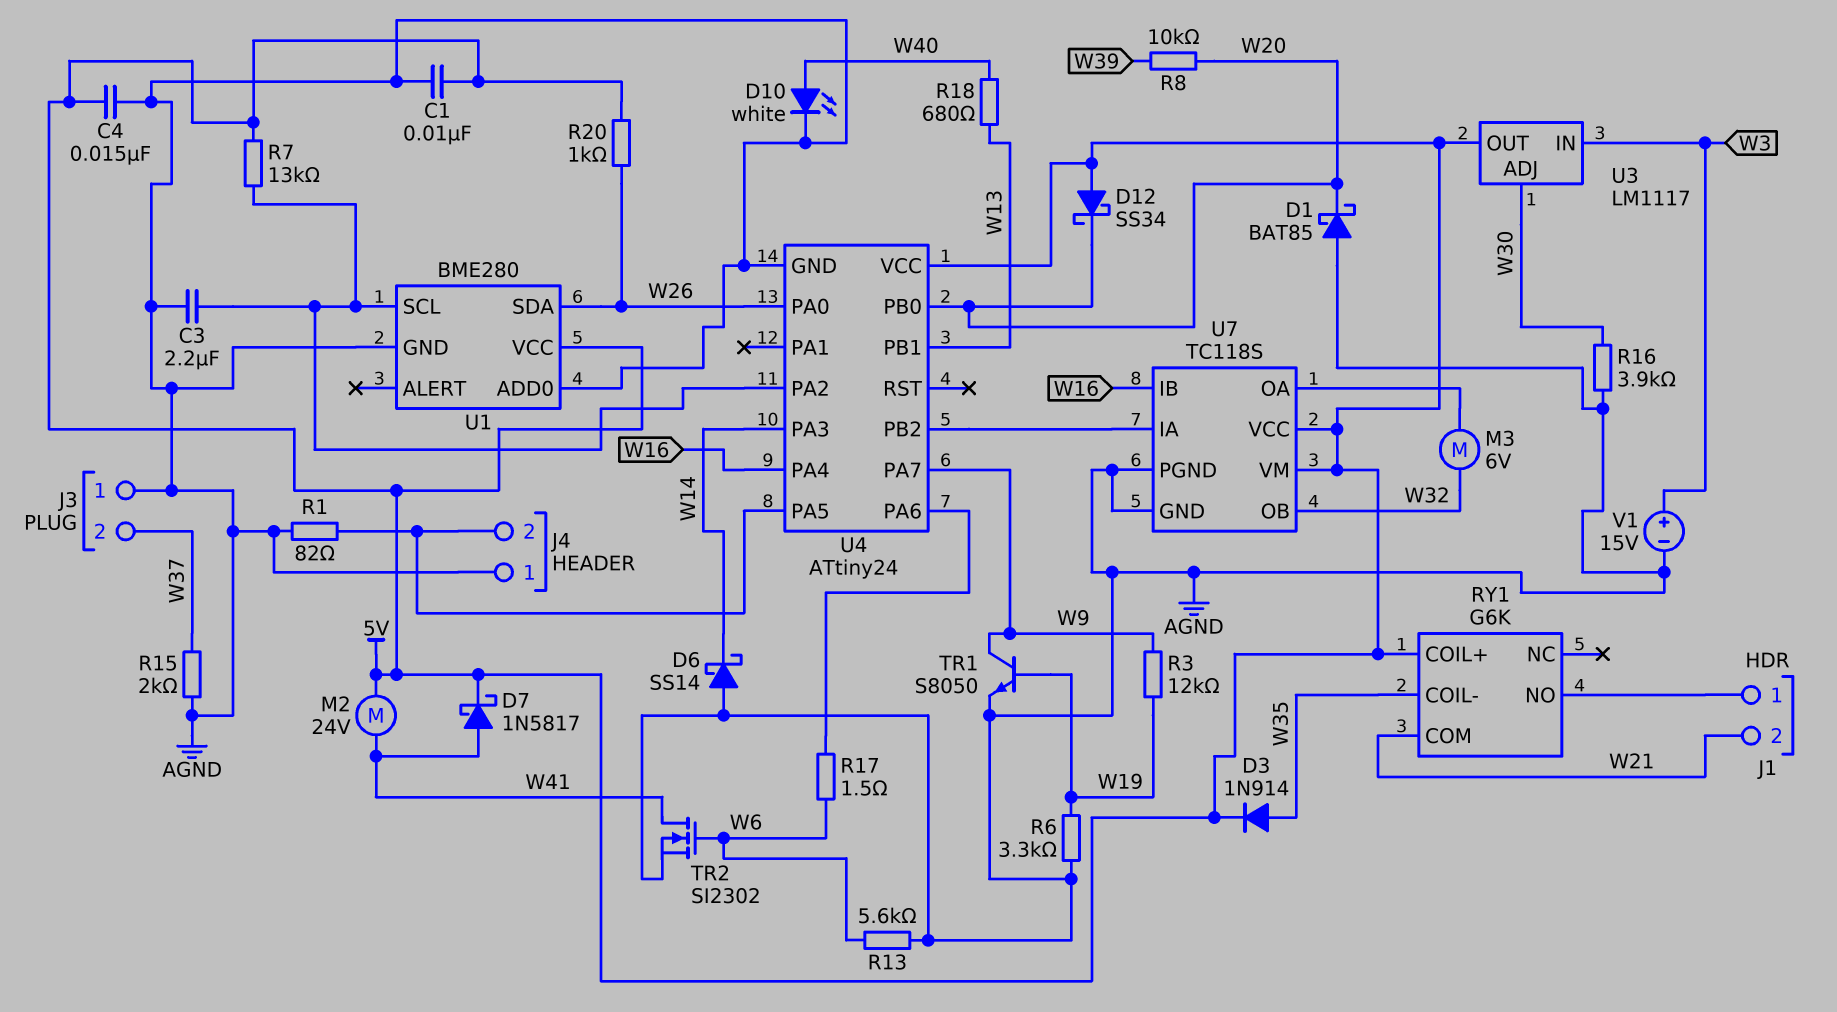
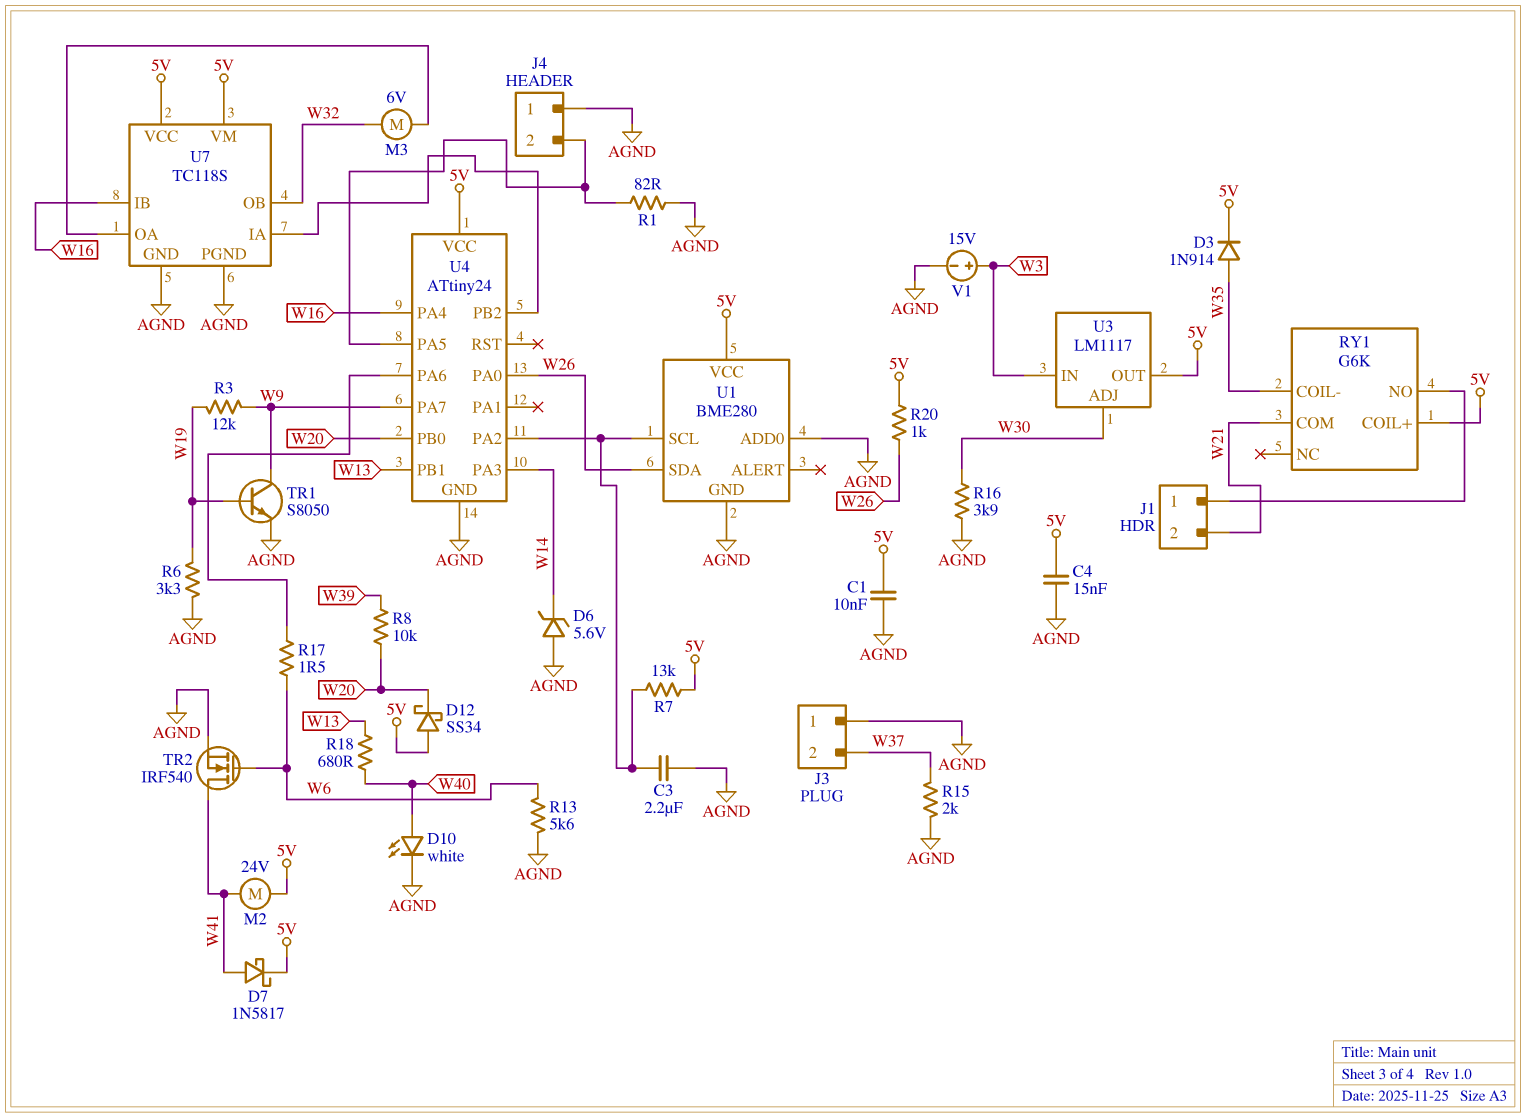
D1: schottky BAT85 (A AGND, K W20) -> none
D6: schottky SS14 (A AGND, K W14) -> zener 5.6V (A AGND, K W14)
TR2: NMOS SI2302 (G W6, D W41, S AGND) -> NMOS IRF540 (G W6, D W41, S AGND)

